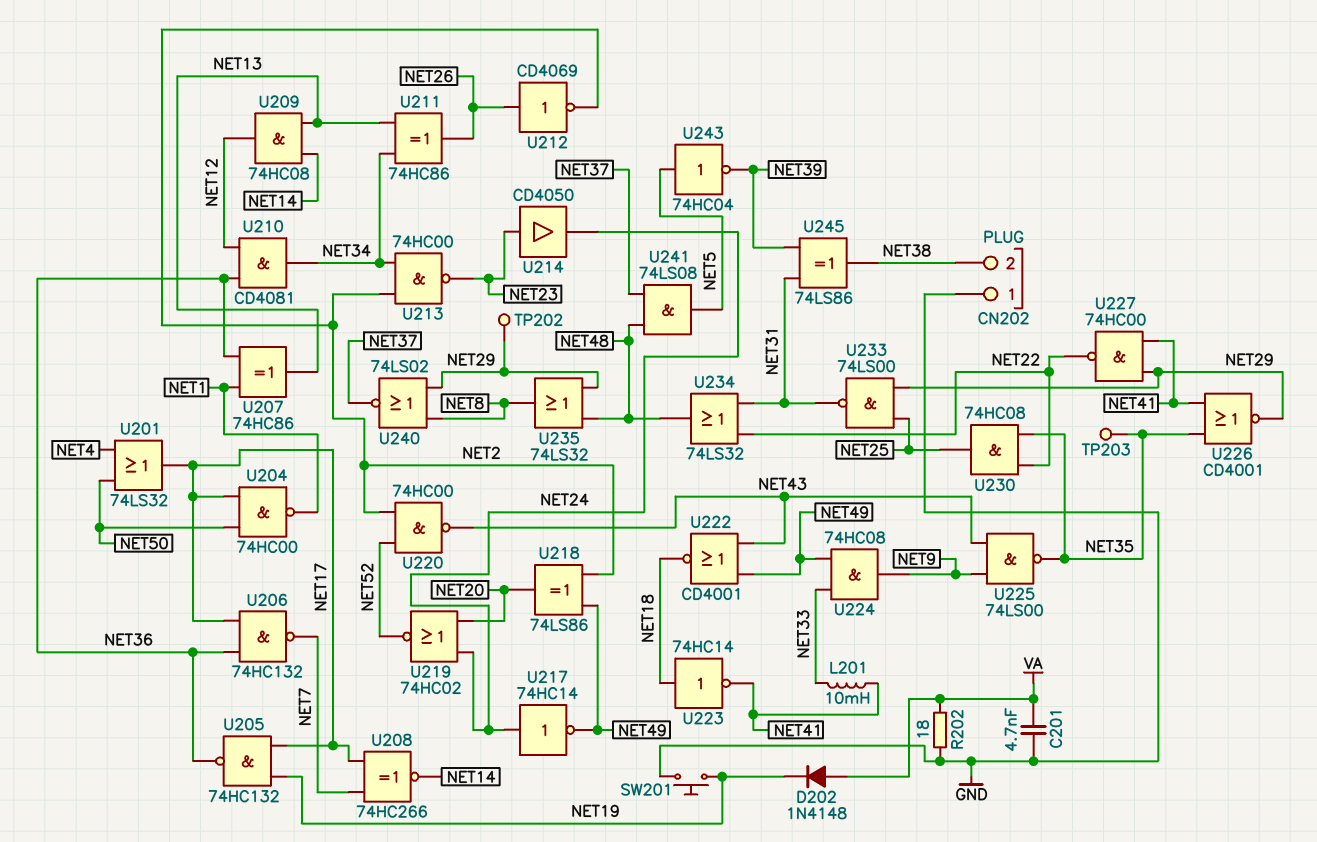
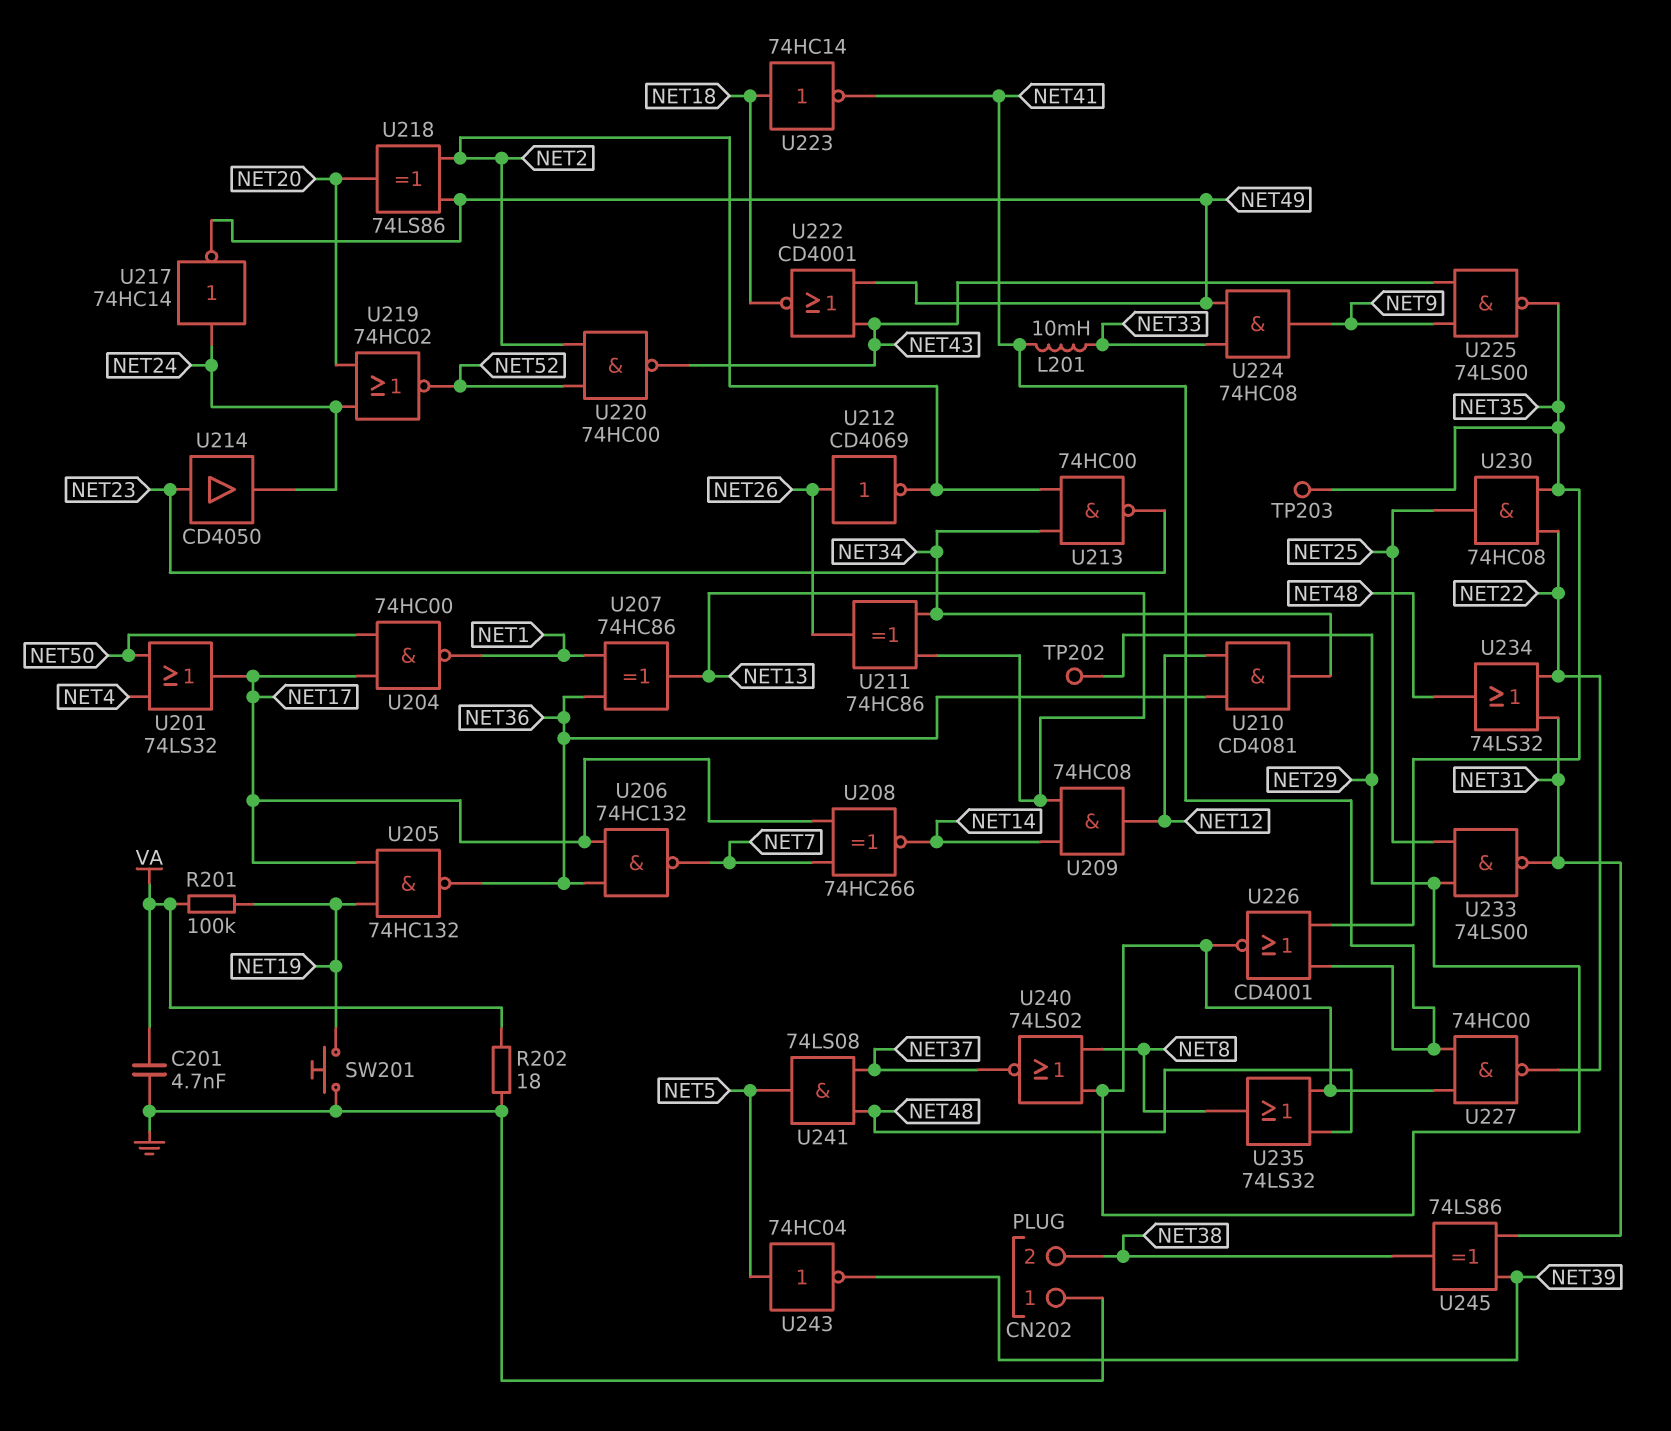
D202: diode 1N4148 (A VA, K NET19) -> none
R201: none -> 100k (NET19, VA)

